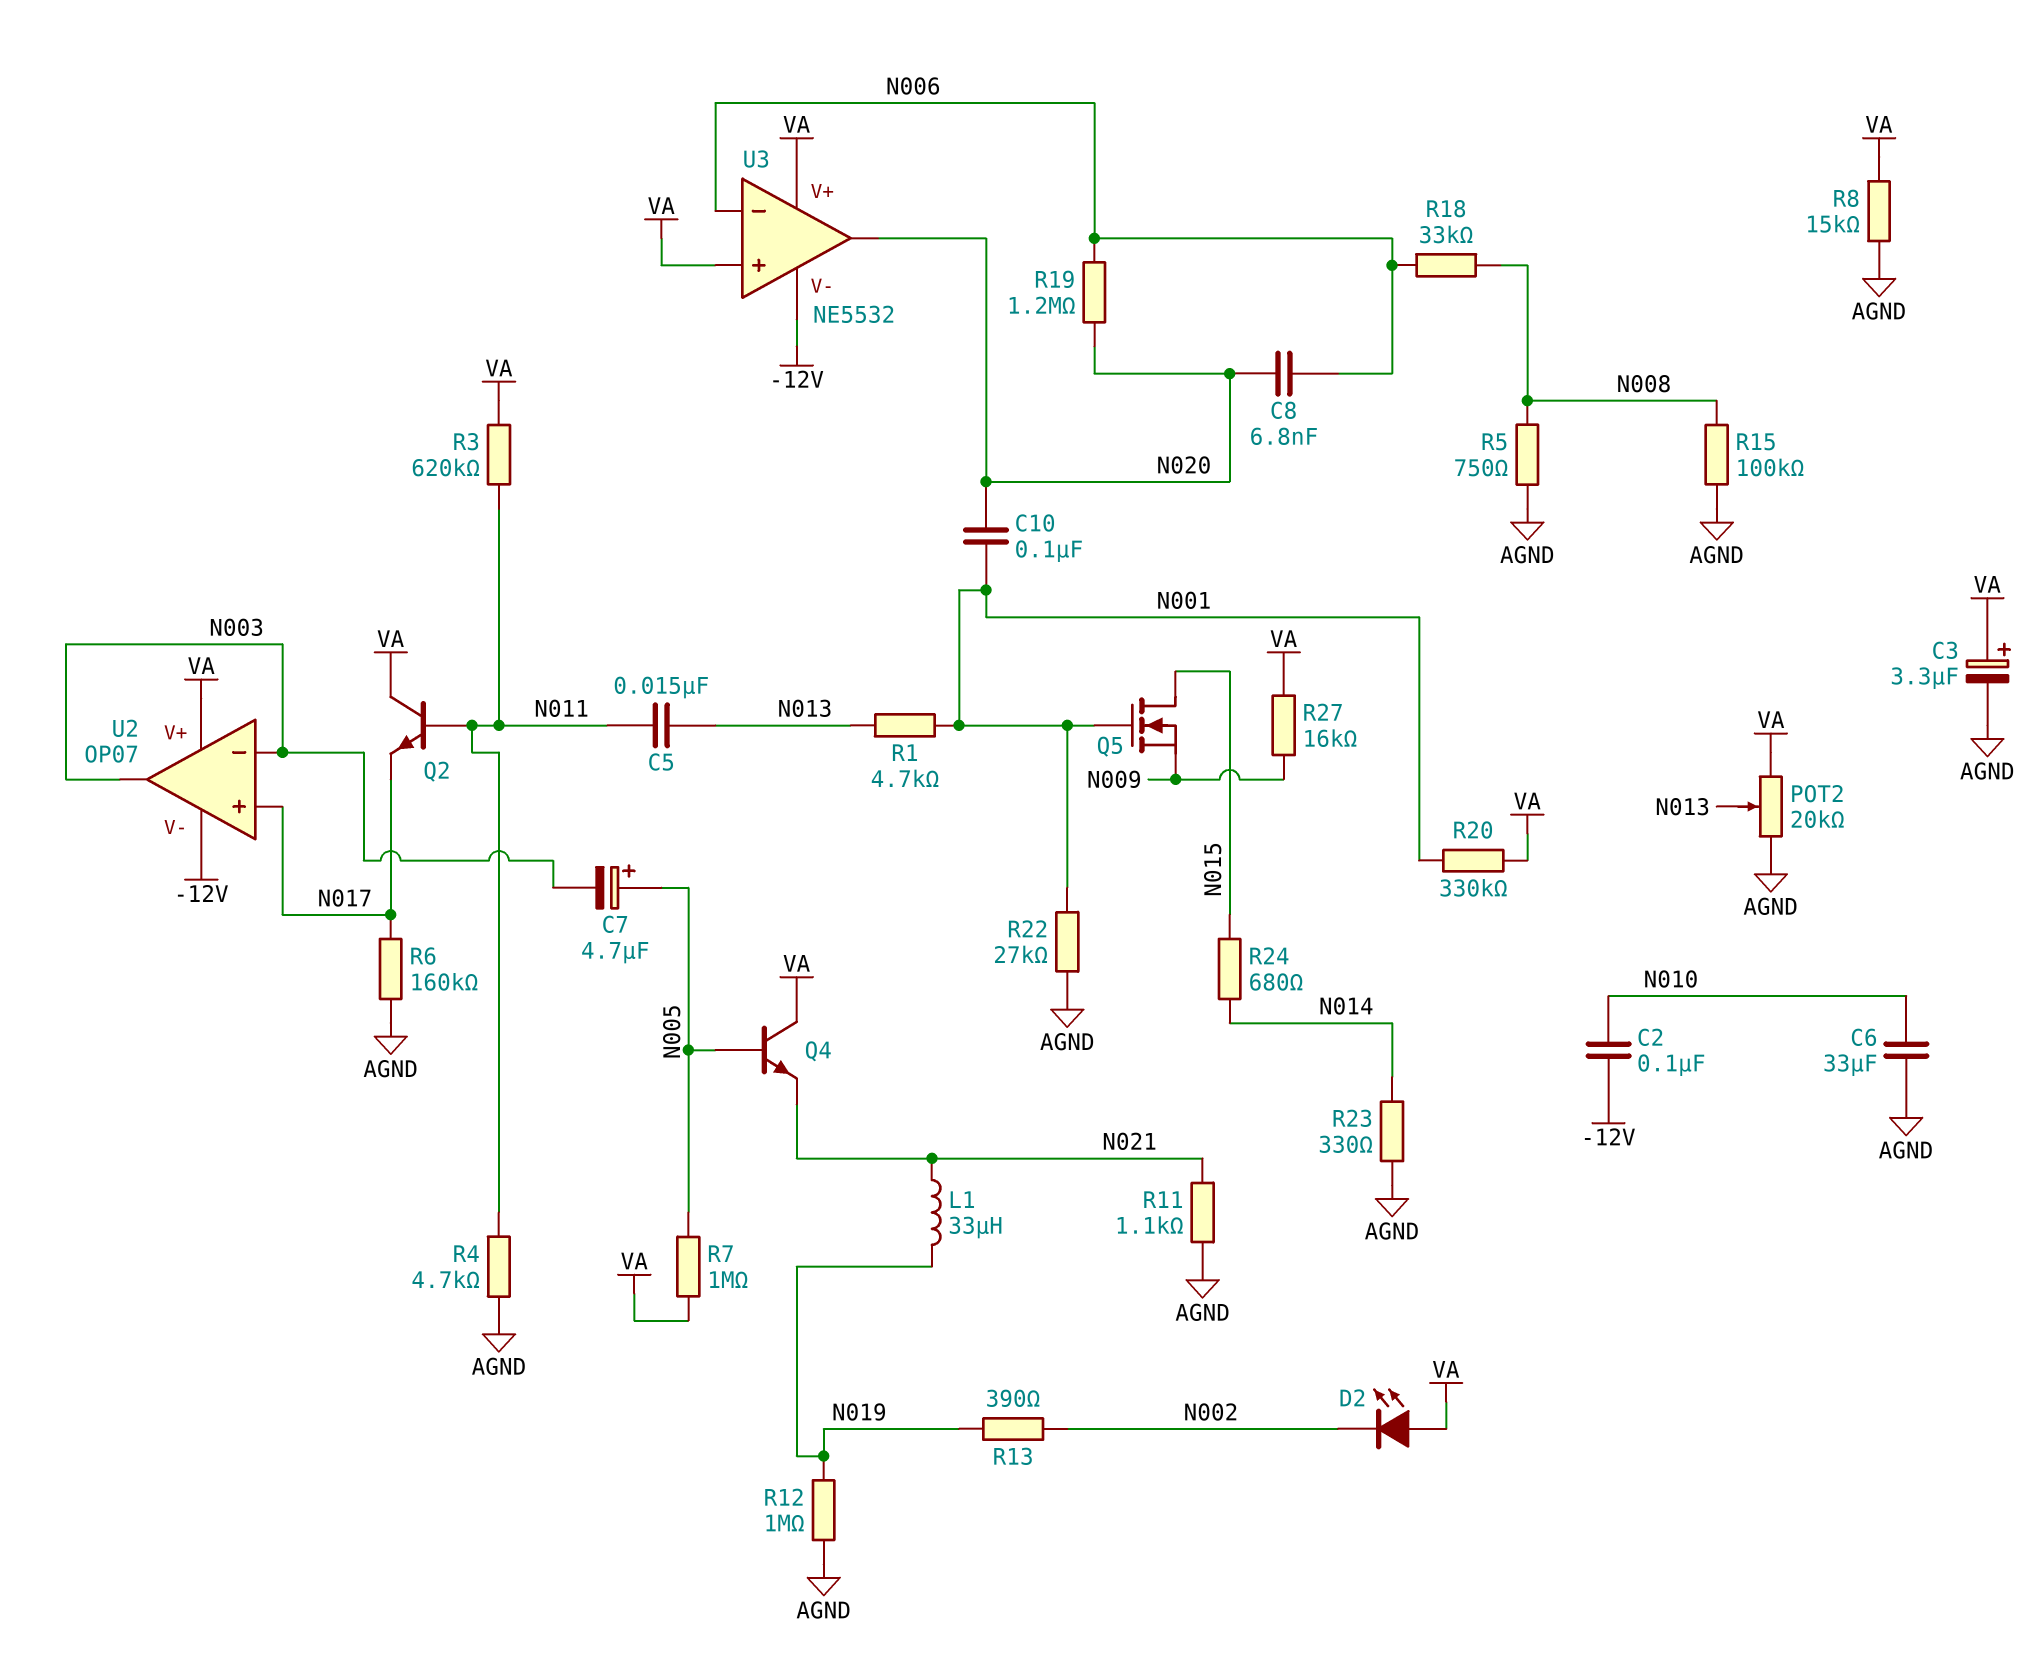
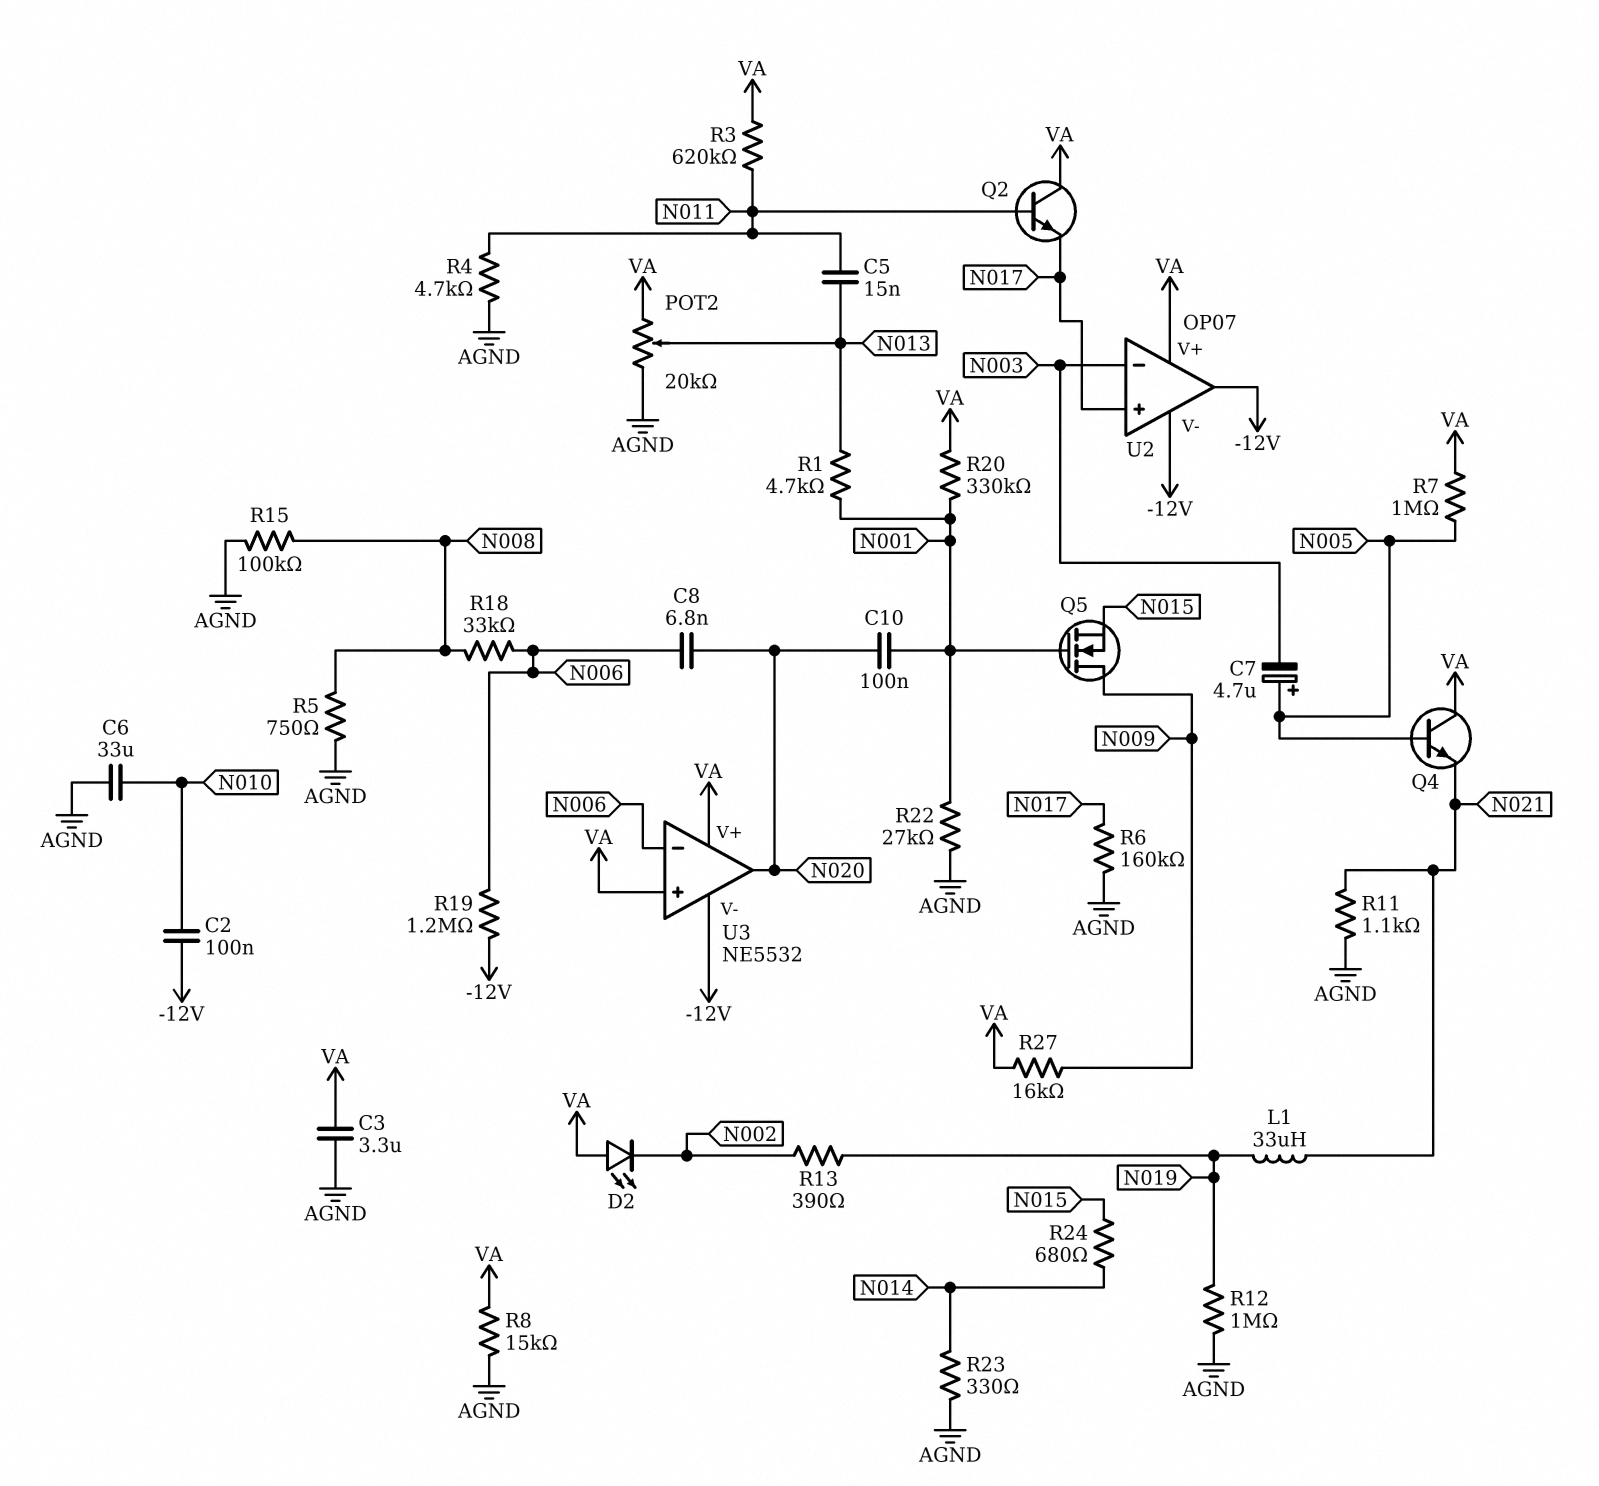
C3: 3.3uF (plus VA, minus AGND) -> 3.3uF (AGND, VA)
Q5: NMOS (G N001, D N015, S N009) -> NMOS (G N001, D N009, S N015)
R19: 1.2M (N006, N020) -> 1.2M (-12V, N006)
U2 pin out: N003 -> -12V

